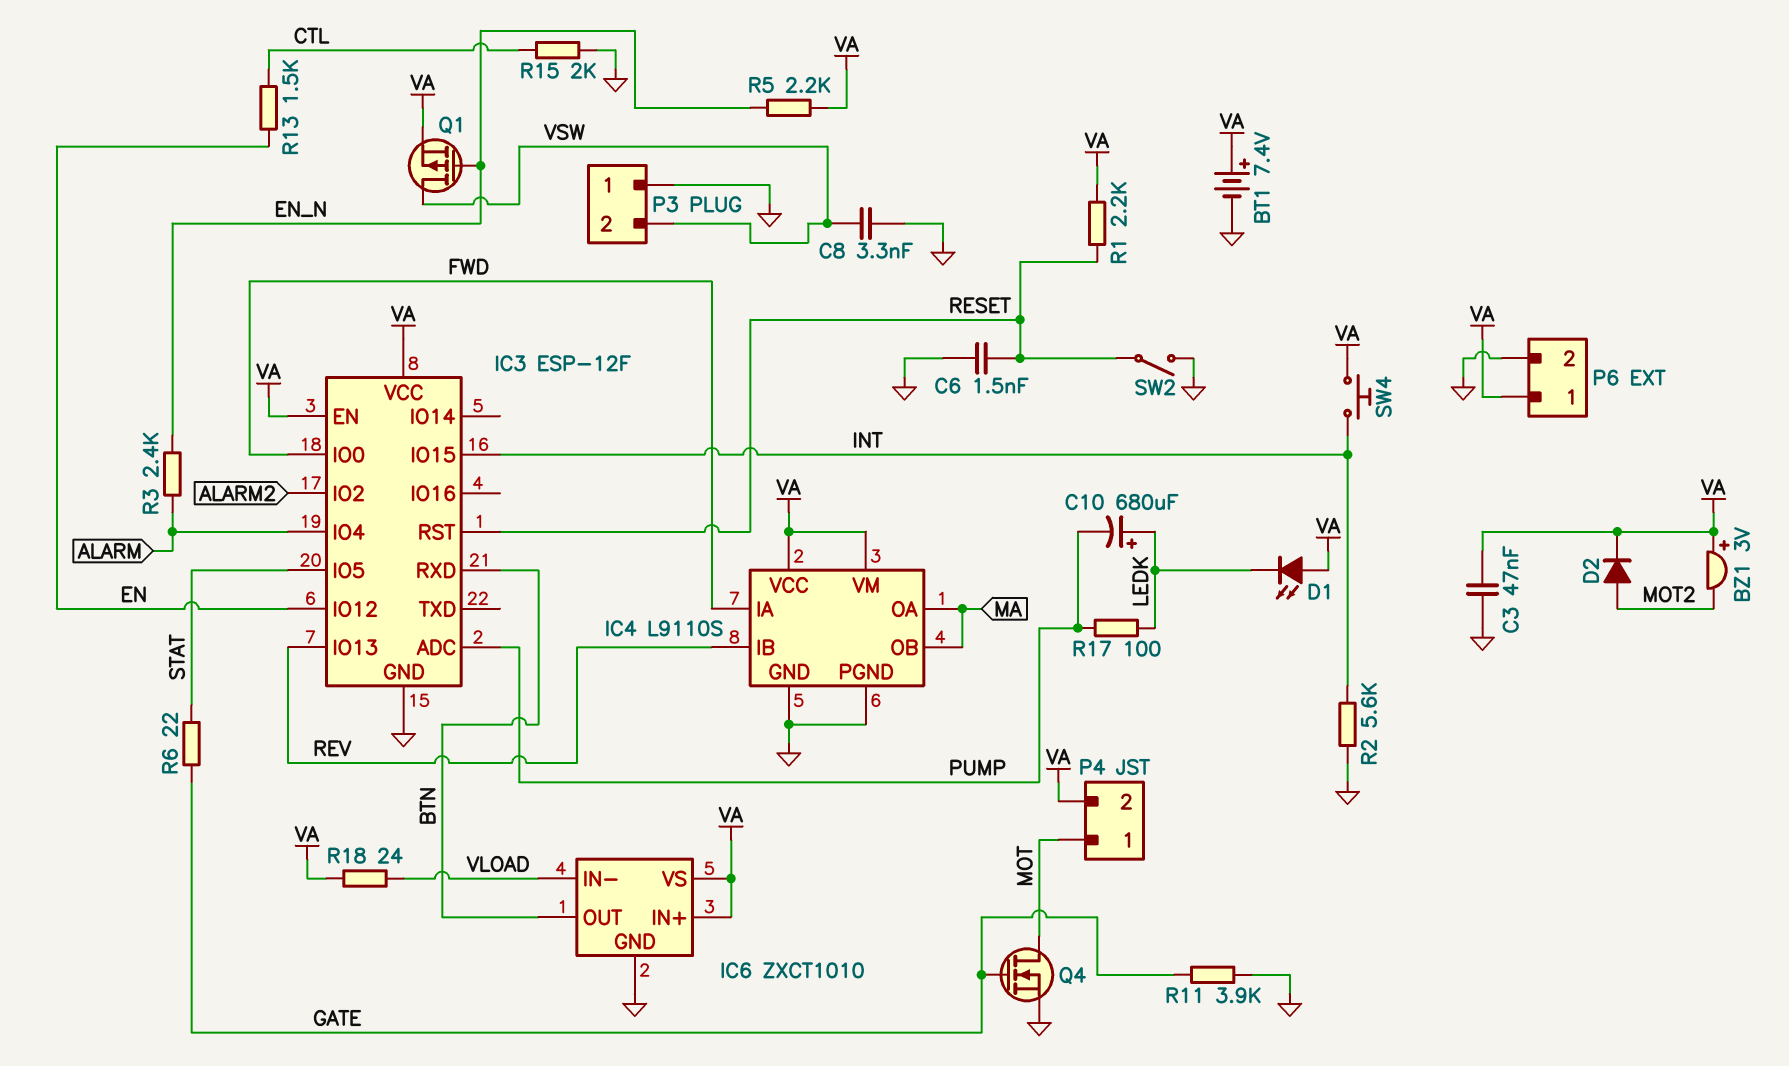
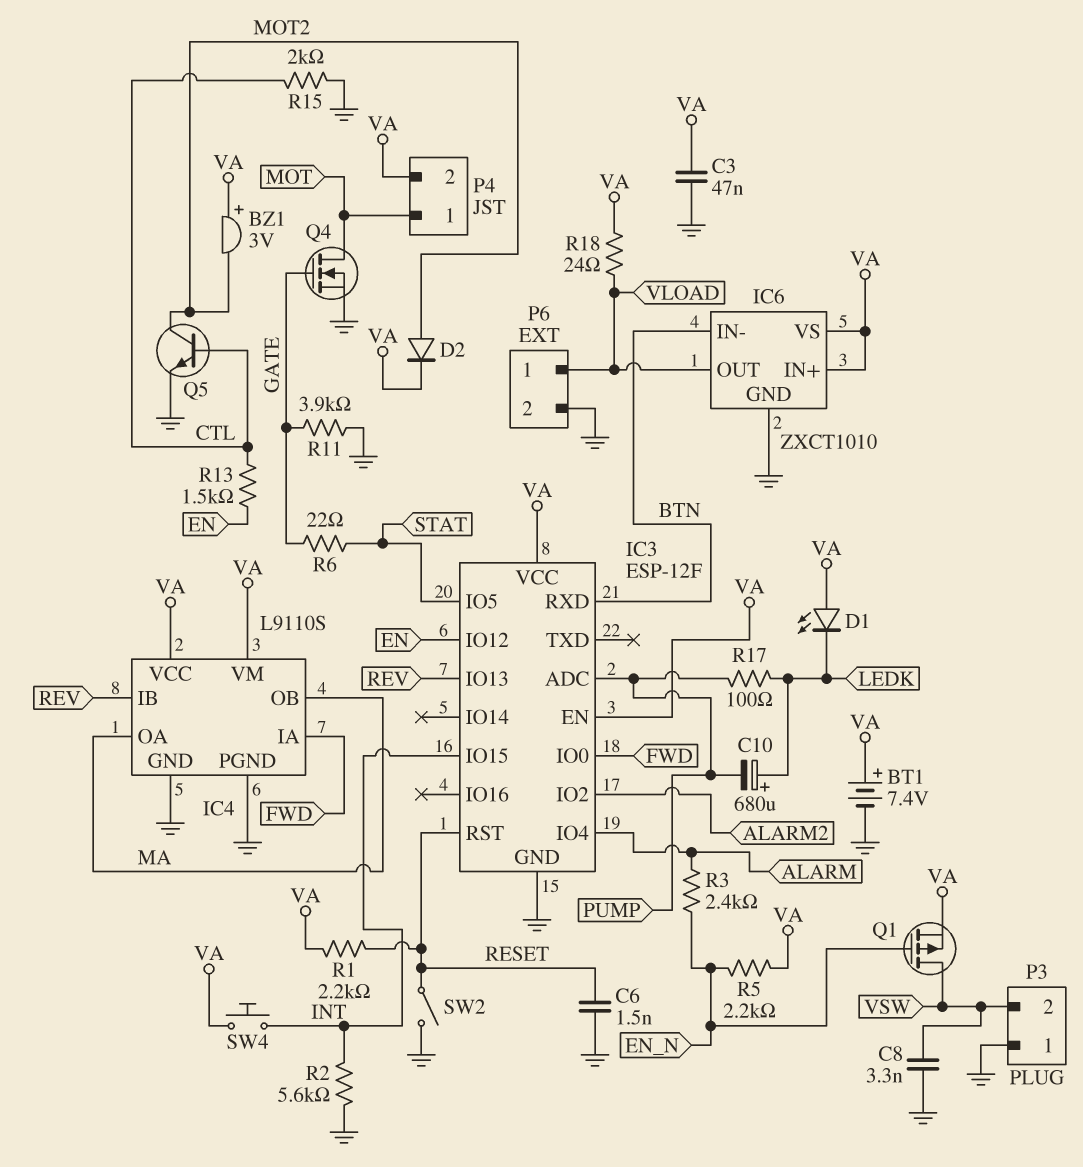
IC6 pin IN-: VLOAD -> BTN
IC6 pin OUT: BTN -> VLOAD
P6 pin 1: VA -> VLOAD
Q5: none -> NPN (B CTL, C MOT2, E GND)

